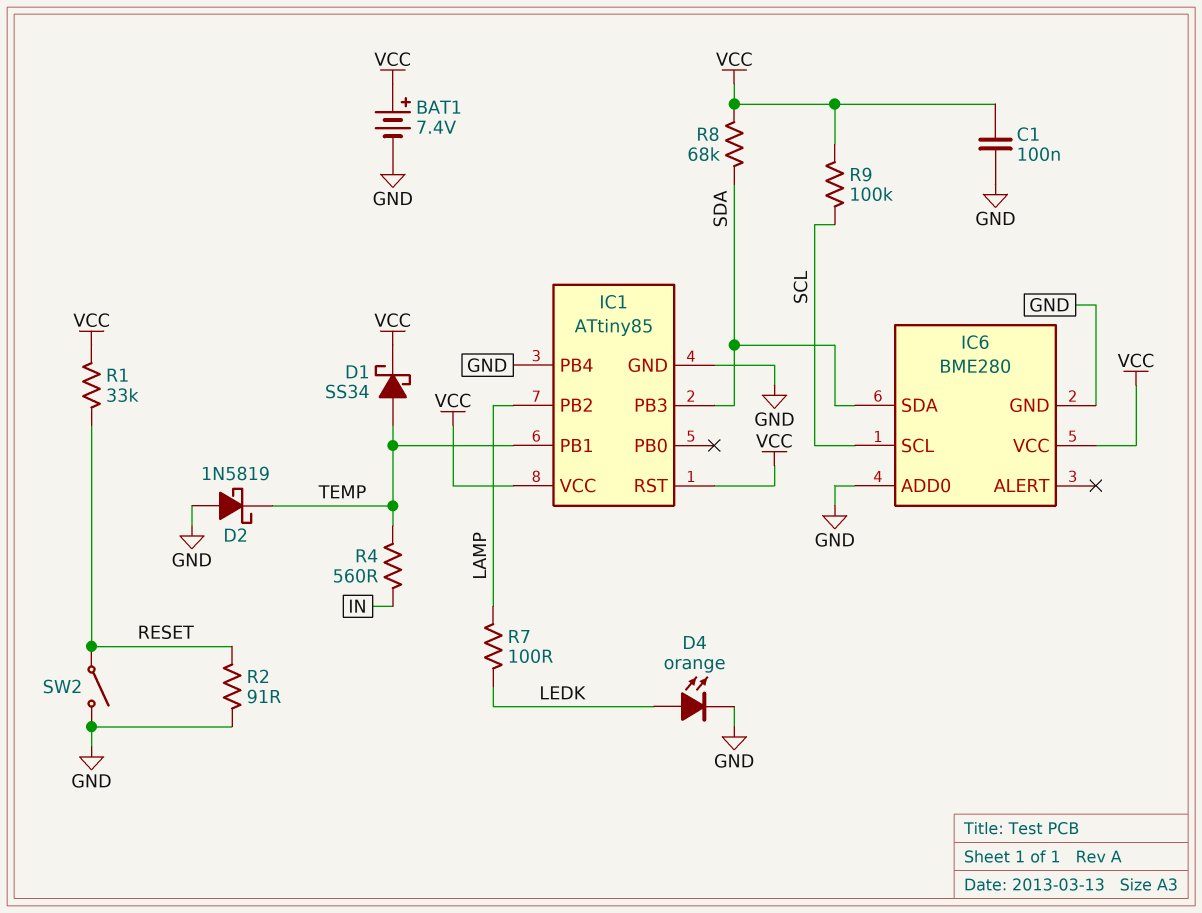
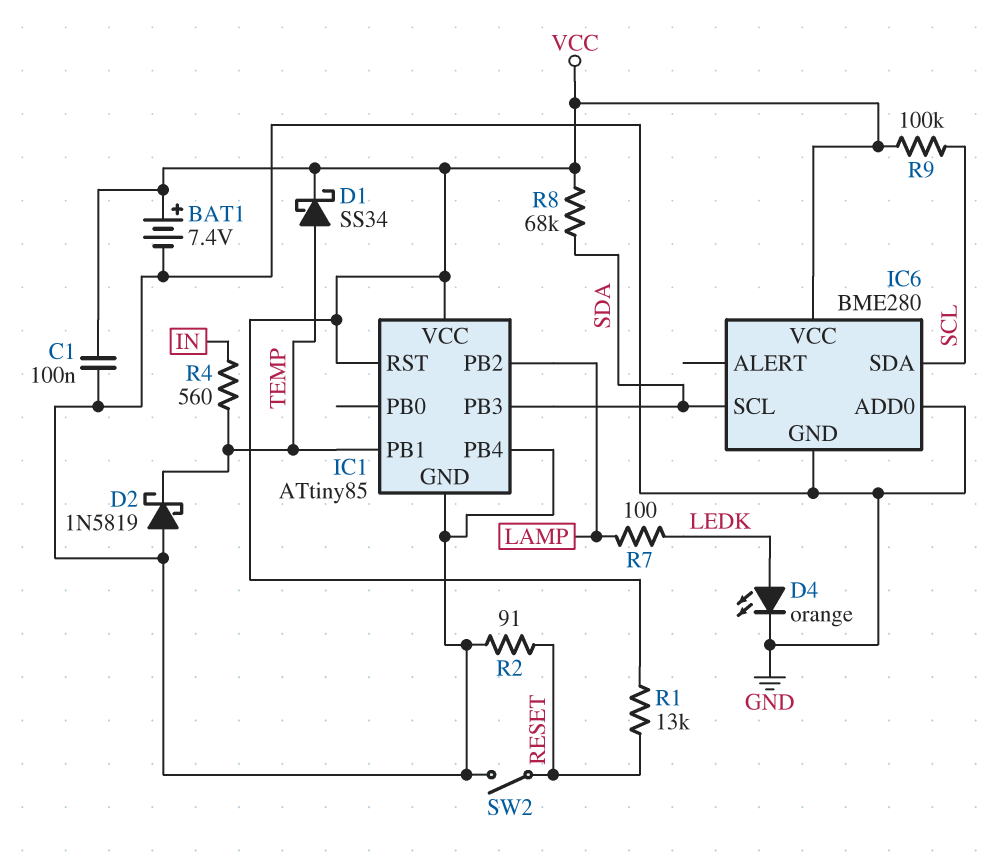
IC6 pin SCL: SCL -> SDA
IC6 pin SDA: SDA -> SCL
R1: 33k (RESET, VCC) -> 13k (RESET, VCC)

